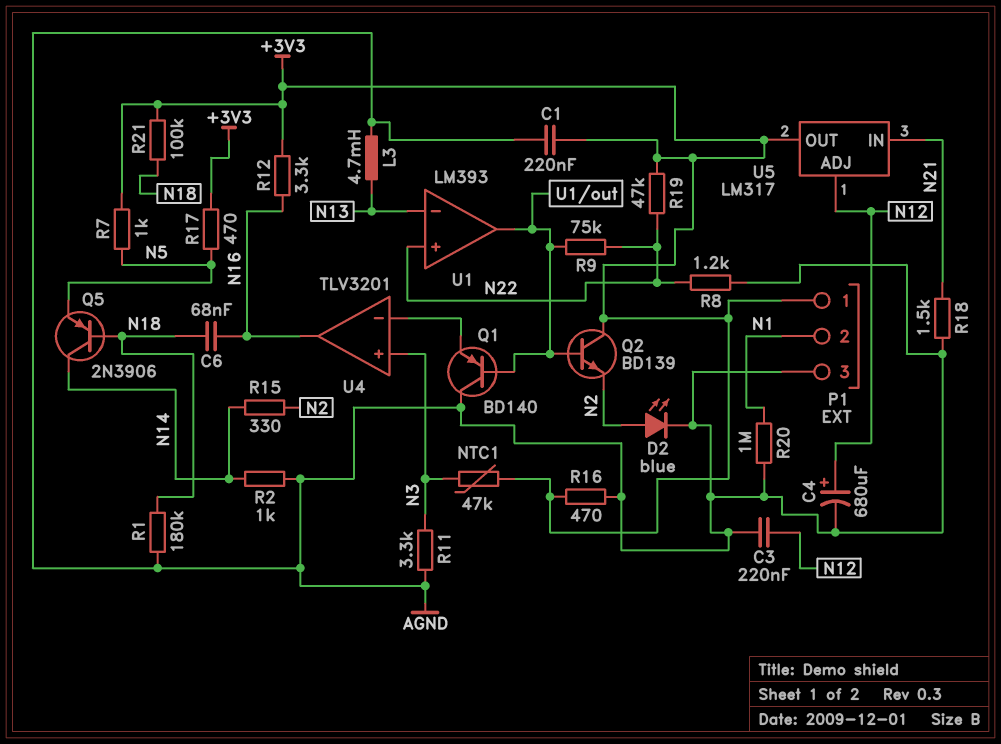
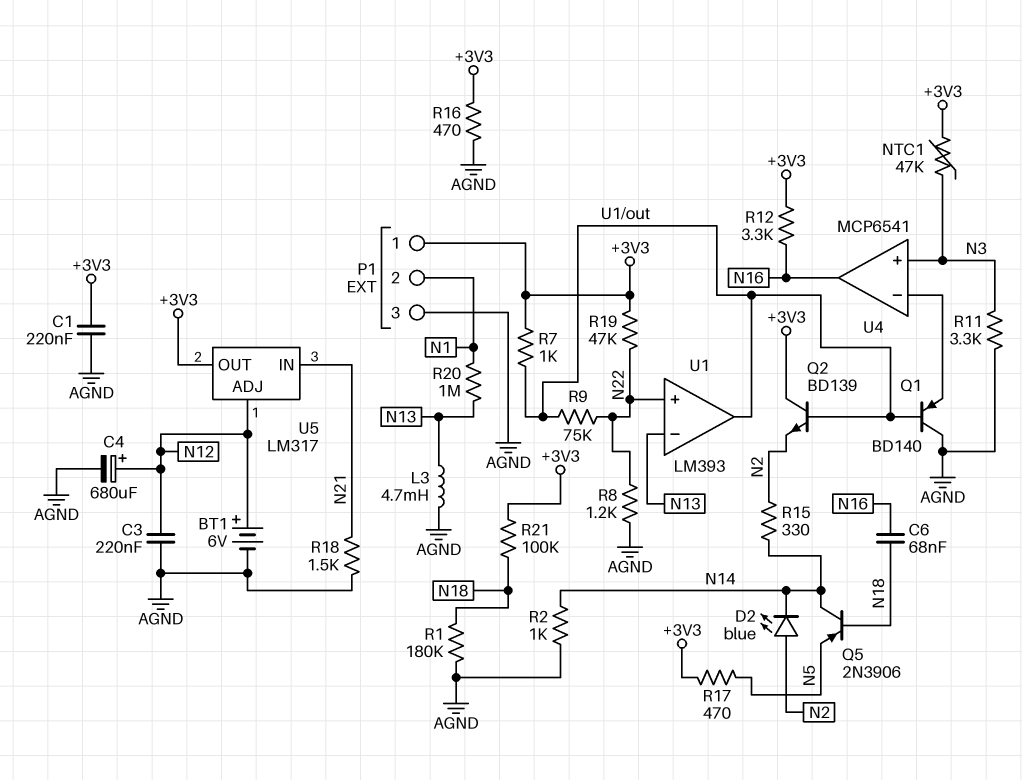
BT1: none -> 6V (plus N12, minus AGND)
D2: LED blue (A N2, K AGND) -> LED blue (A N2, K N14)
R7: 1k (+3V3, N5) -> 1k (+3V3, U1/out)
R20: 1M (AGND, N1) -> 1M (N1, N13)
U4: TLV3201 -> MCP6541

